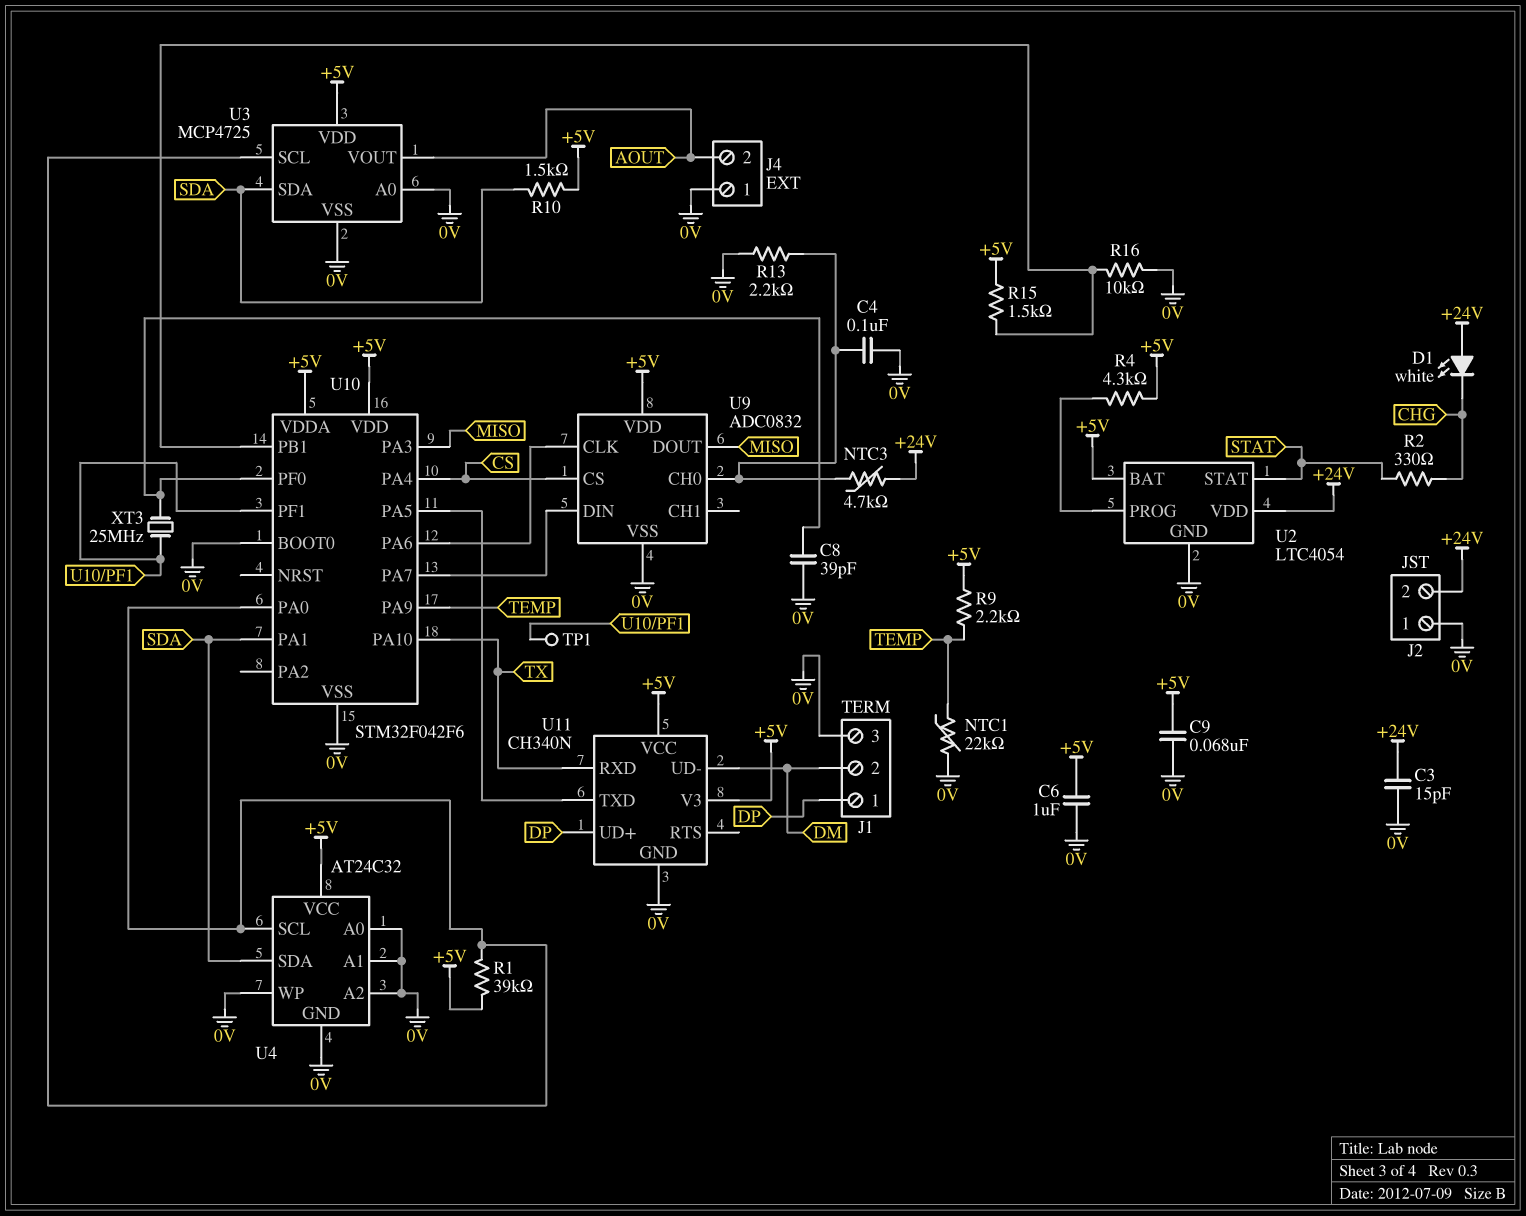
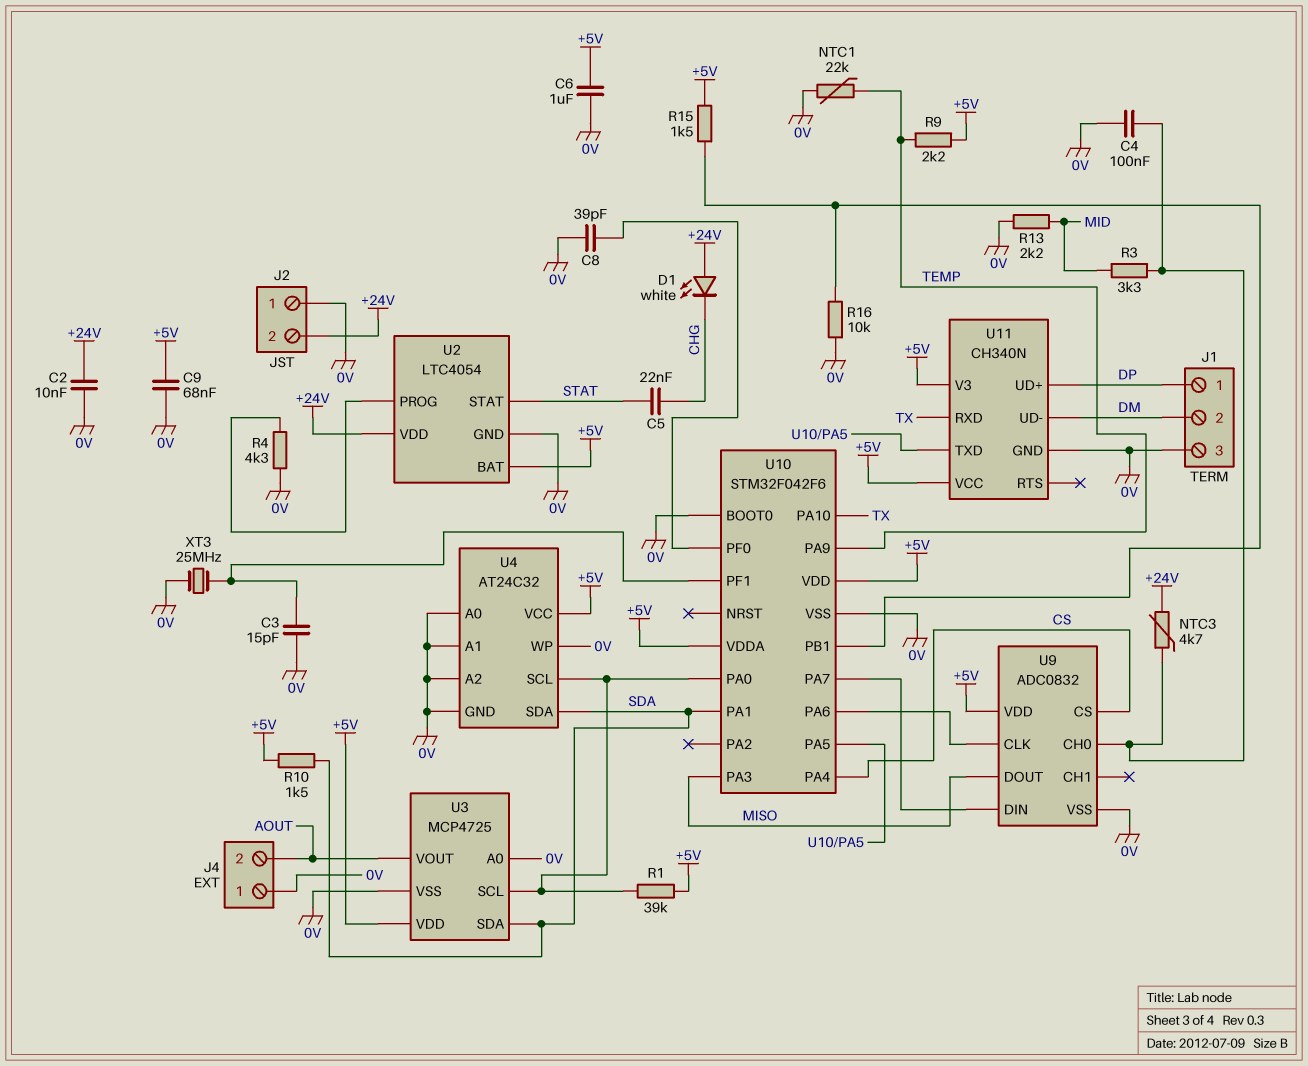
C2: none -> 10nF (+24V, 0V)
C3: 15pF (+24V, 0V) -> 15pF (0V, U10/PF1)
C5: none -> 22nF (CHG, STAT)
R2: 330 (CHG, STAT) -> none
R3: none -> 3.3k (MID, U9/CH0)
R4: 4.3k (+5V, U2/PROG) -> 4.3k (0V, U2/PROG)
R13: 2.2k (0V, U9/CH0) -> 2.2k (0V, MID)
TP1: test point (U10/PF1) -> none
XT3: 25MHz (U10/PF0, U10/PF1) -> 25MHz (0V, U10/PF1)

